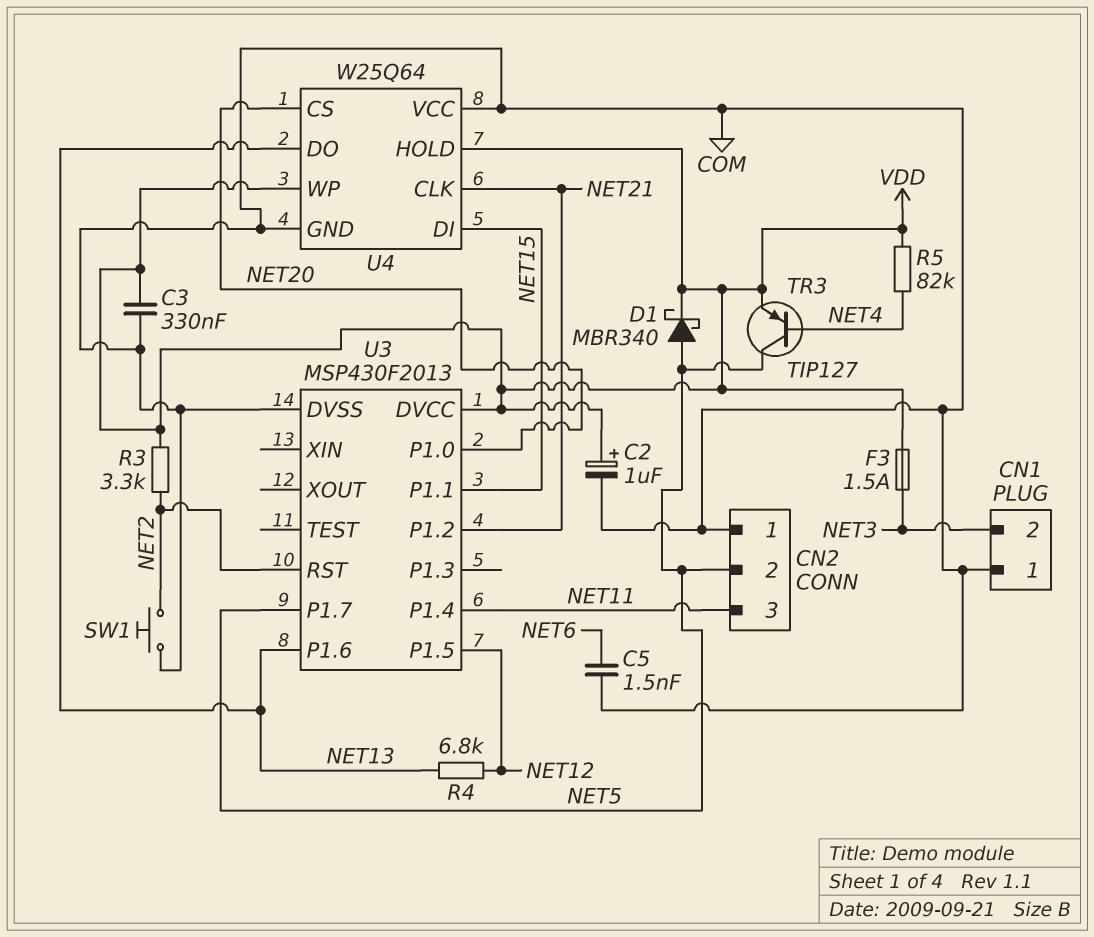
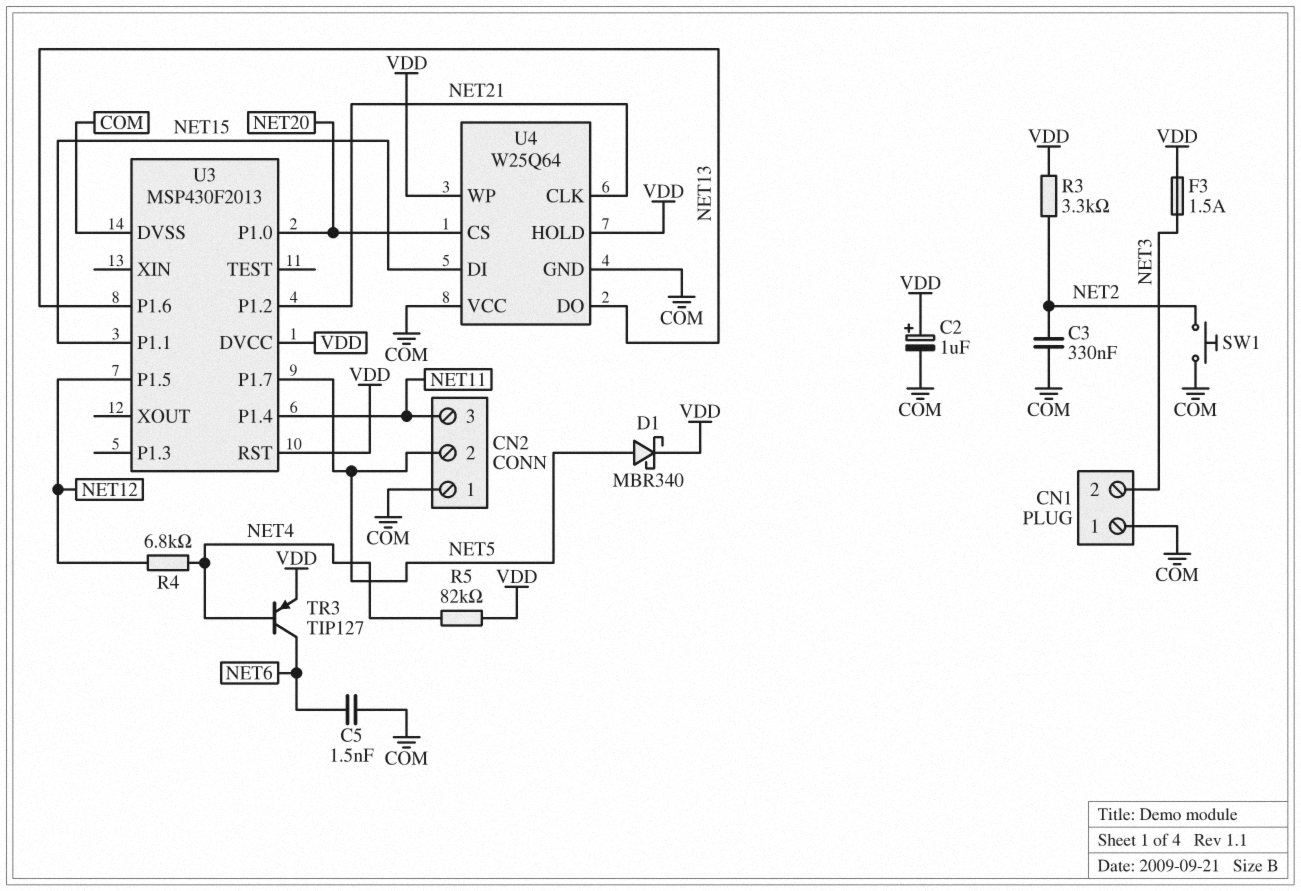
C3: 330nF (COM, VDD) -> 330nF (COM, NET2)
R4: 6.8k (NET12, NET13) -> 6.8k (NET4, NET12)
TR3: PNP TIP127 (B NET4, C NET5, E VDD) -> PNP TIP127 (B NET4, C NET6, E VDD)
U3 pin RST: NET2 -> VDD

